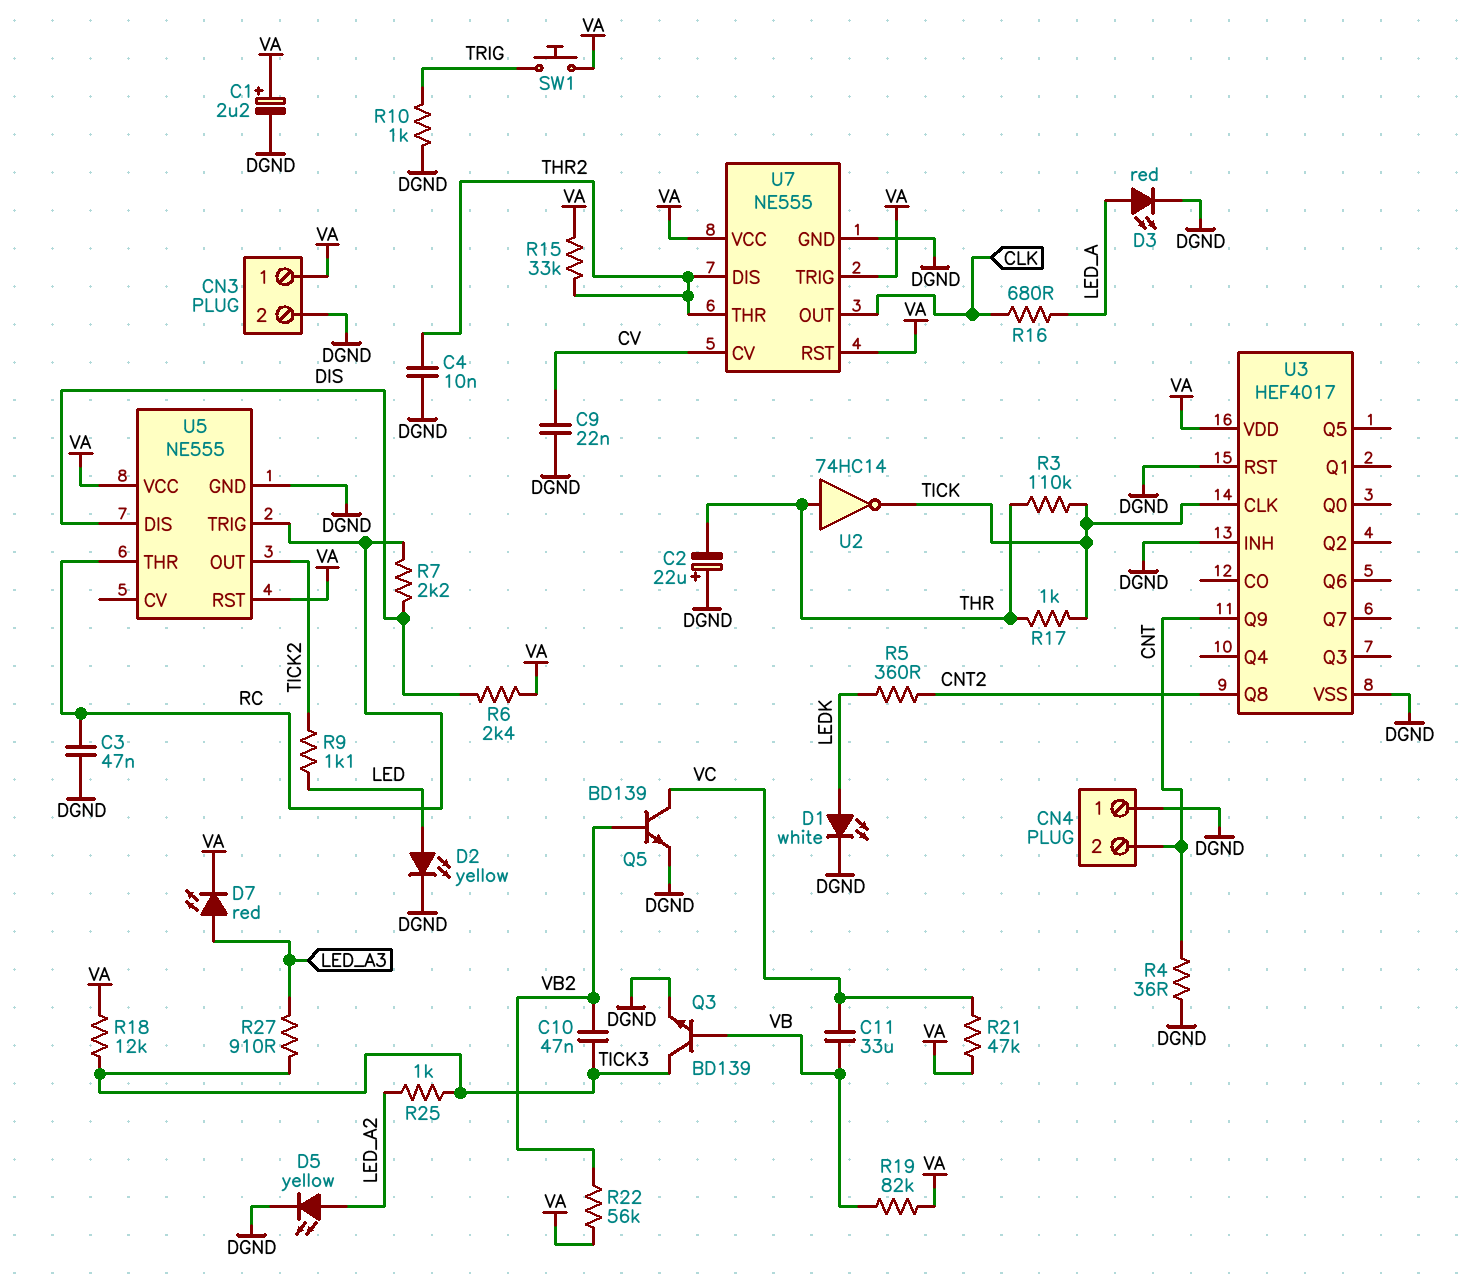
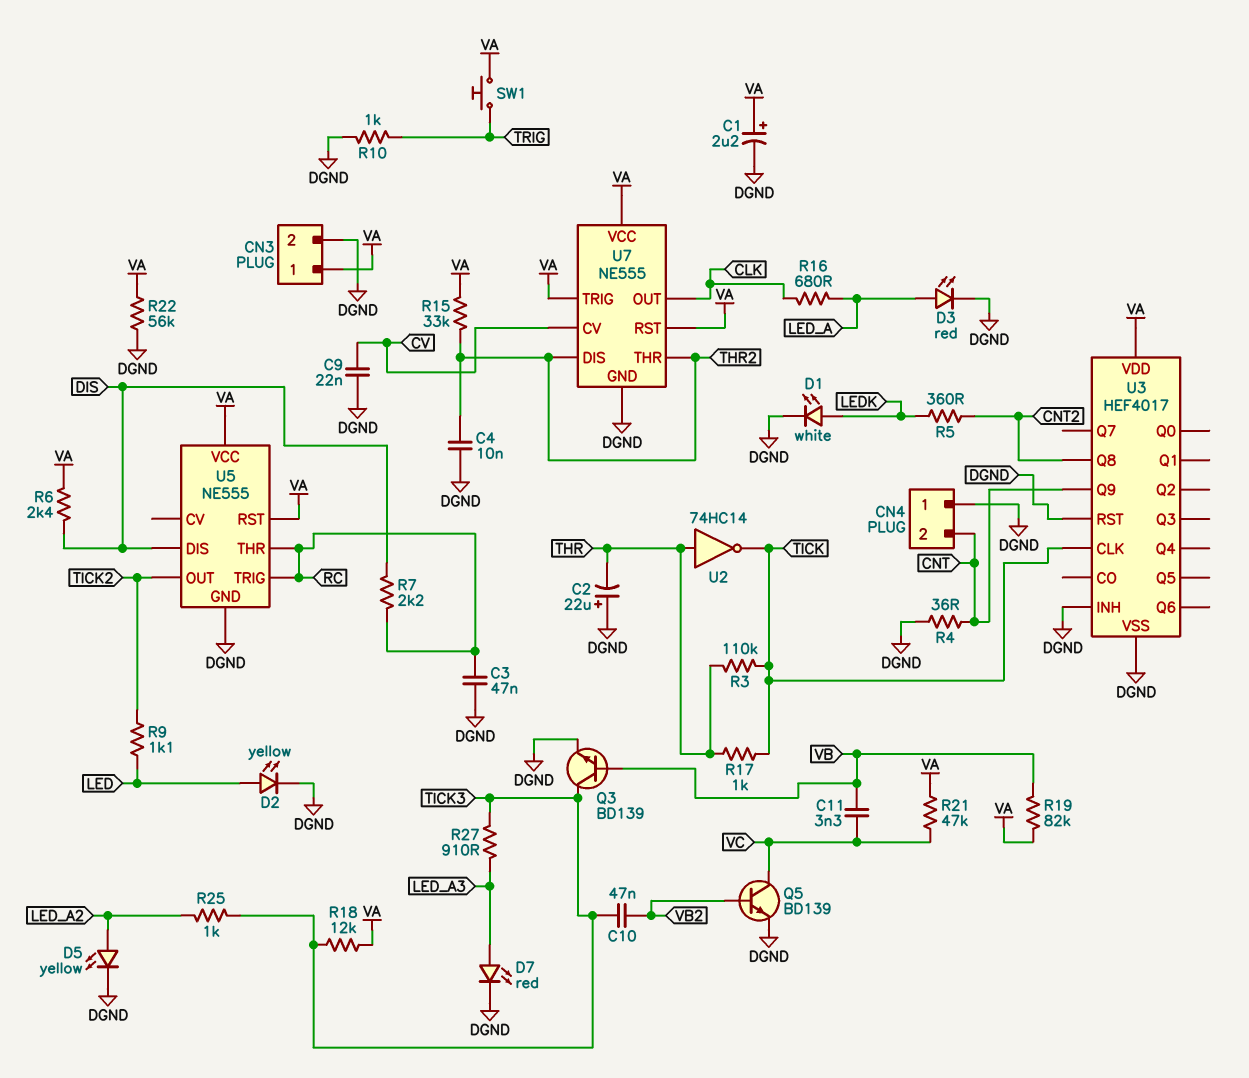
C11: 33uF (VB, VC) -> 3.3nF (VB, VC)
D7: LED red (A LED_A3, K VA) -> LED red (A LED_A3, K DGND)
R22: 56k (VA, VB2) -> 56k (DGND, VA)

